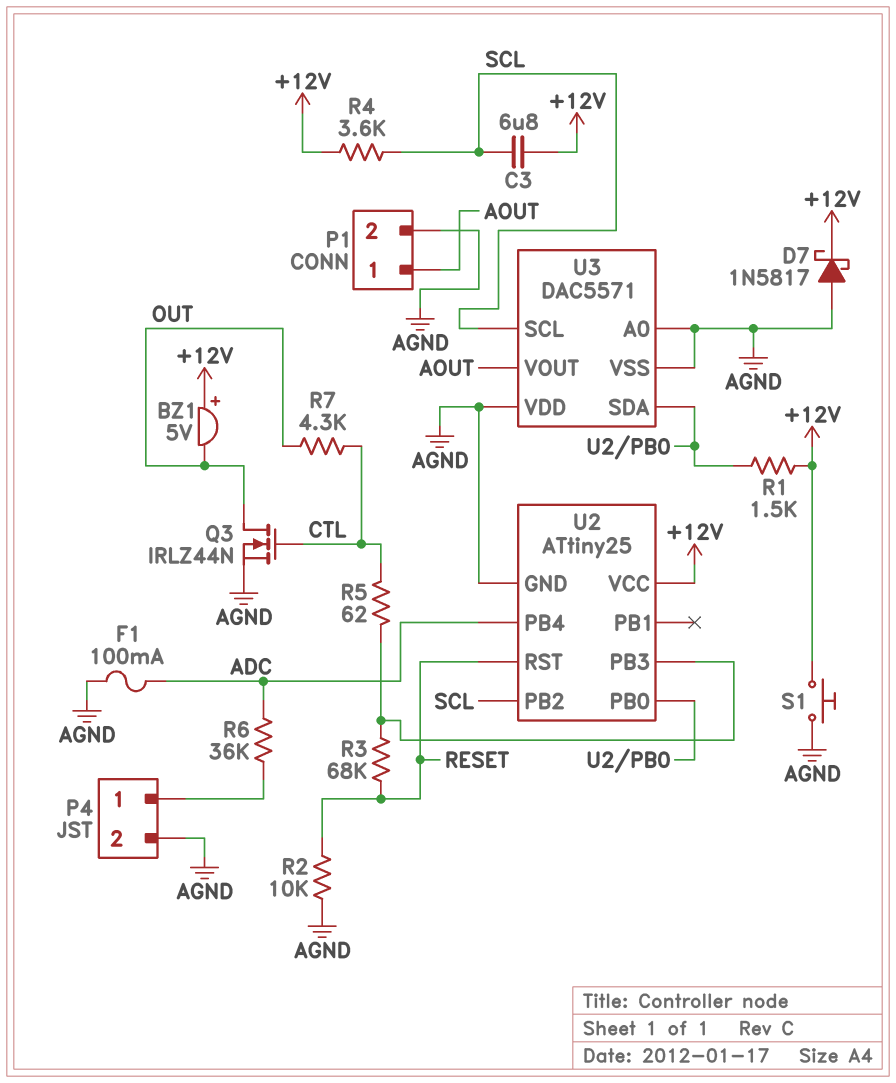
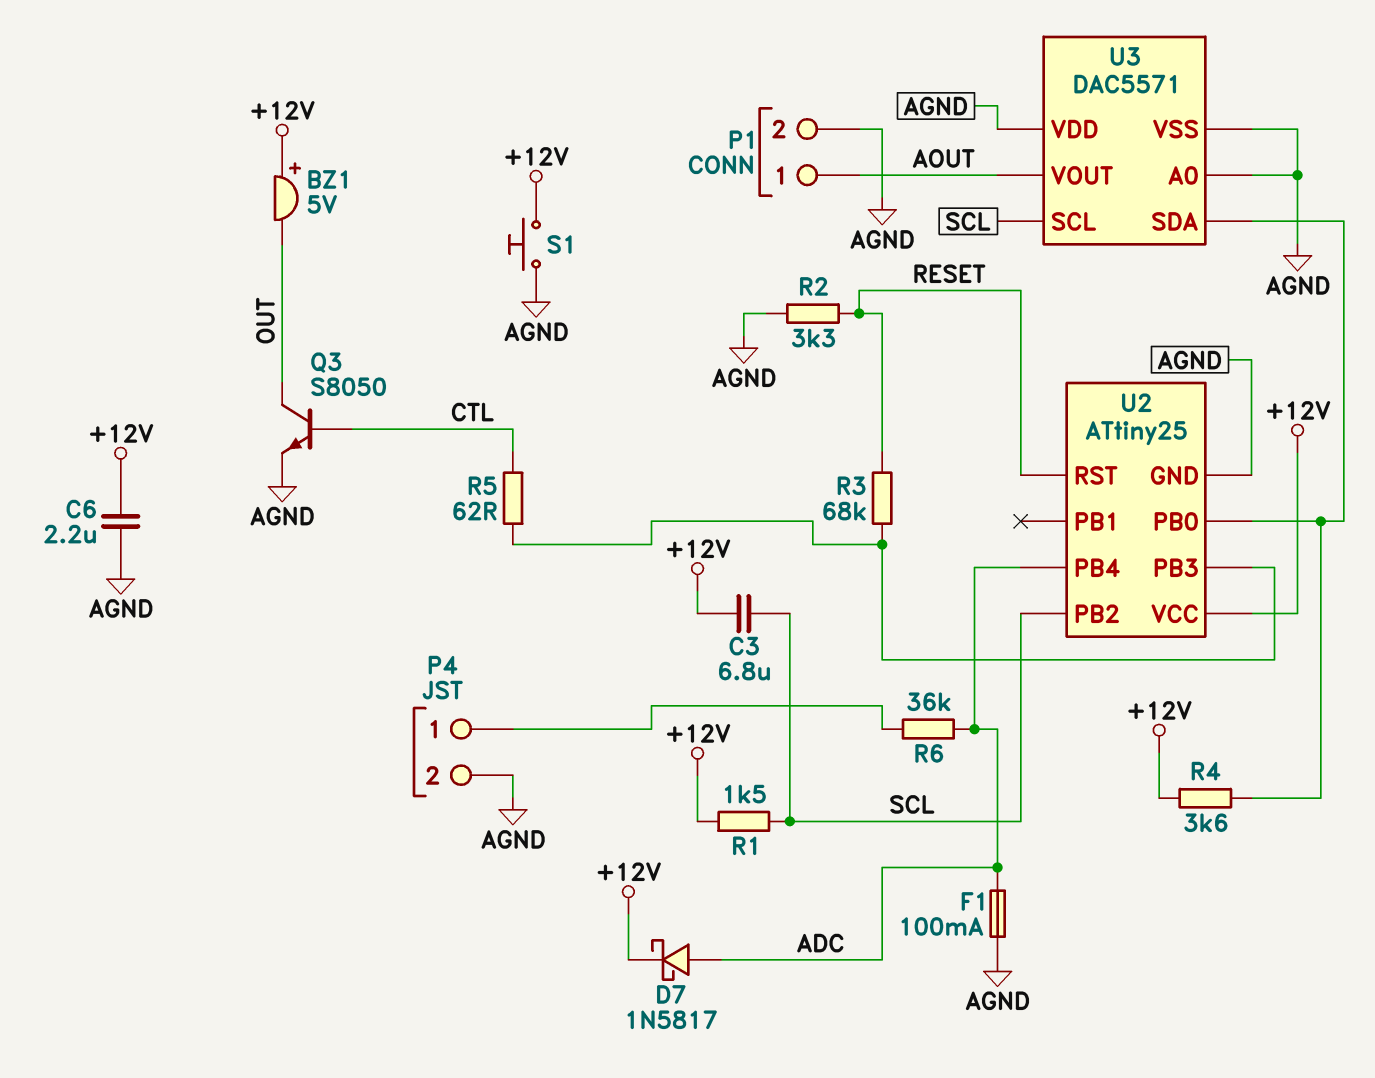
C6: none -> 2.2uF (+12V, AGND)
D7: schottky 1N5817 (A AGND, K +12V) -> schottky 1N5817 (A ADC, K +12V)
Q3: NMOS IRLZ44N (G CTL, D OUT, S AGND) -> NPN S8050 (B CTL, C OUT, E AGND)
R1: 1.5k (+12V, U2/PB0) -> 1.5k (+12V, SCL)
R2: 10k (AGND, RESET) -> 3.3k (AGND, RESET)
R4: 3.6k (+12V, SCL) -> 3.6k (+12V, U2/PB0)
R7: 4.3k (CTL, OUT) -> none

